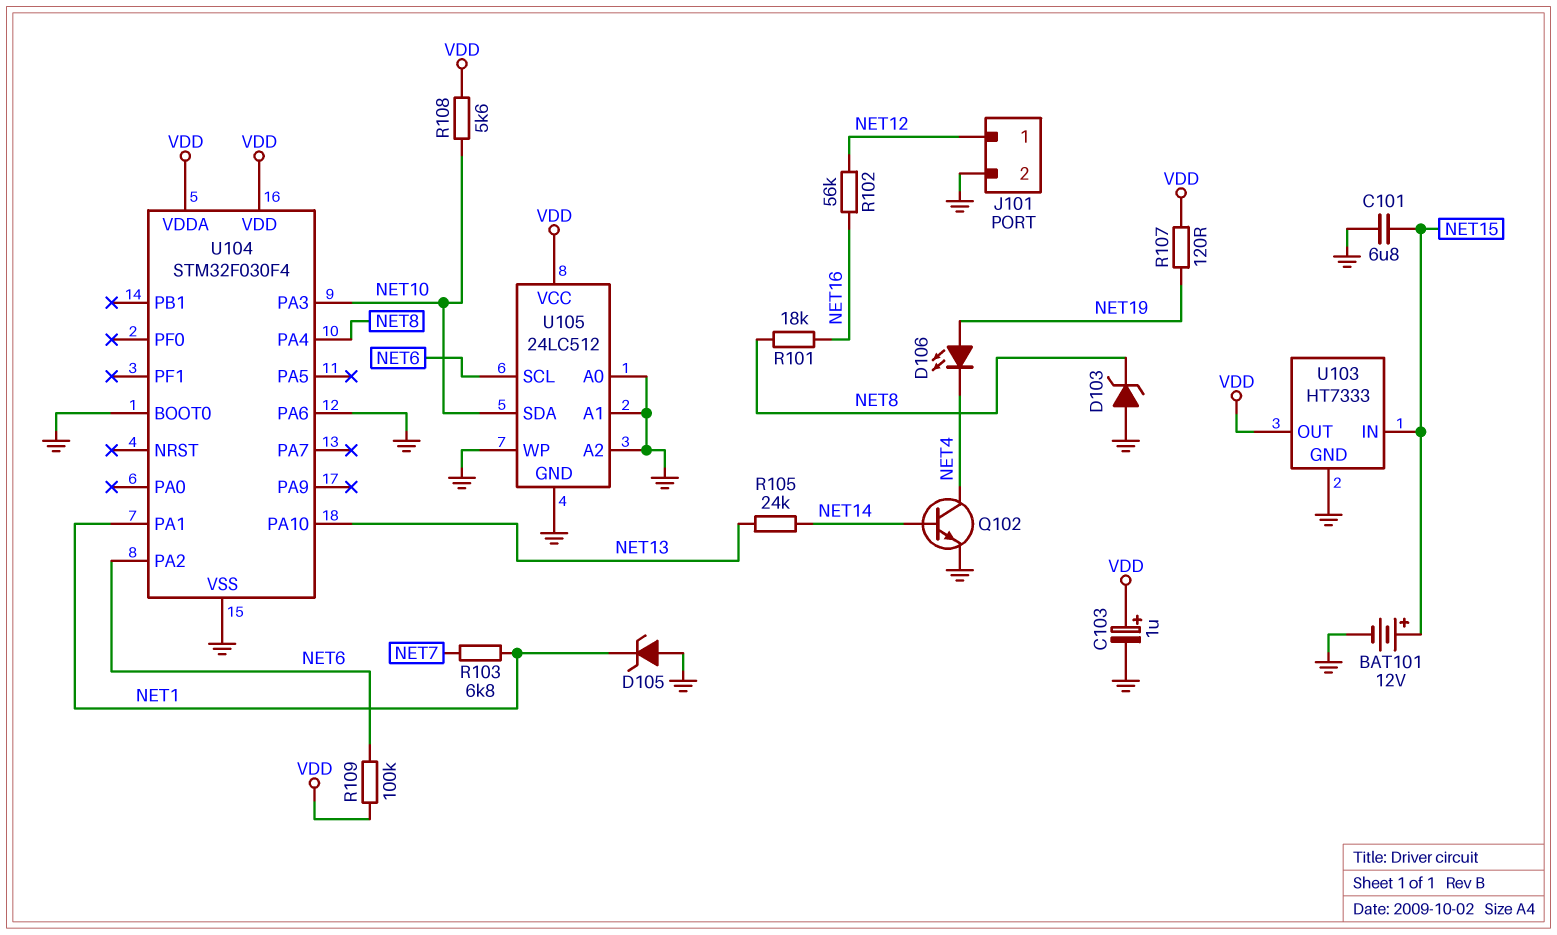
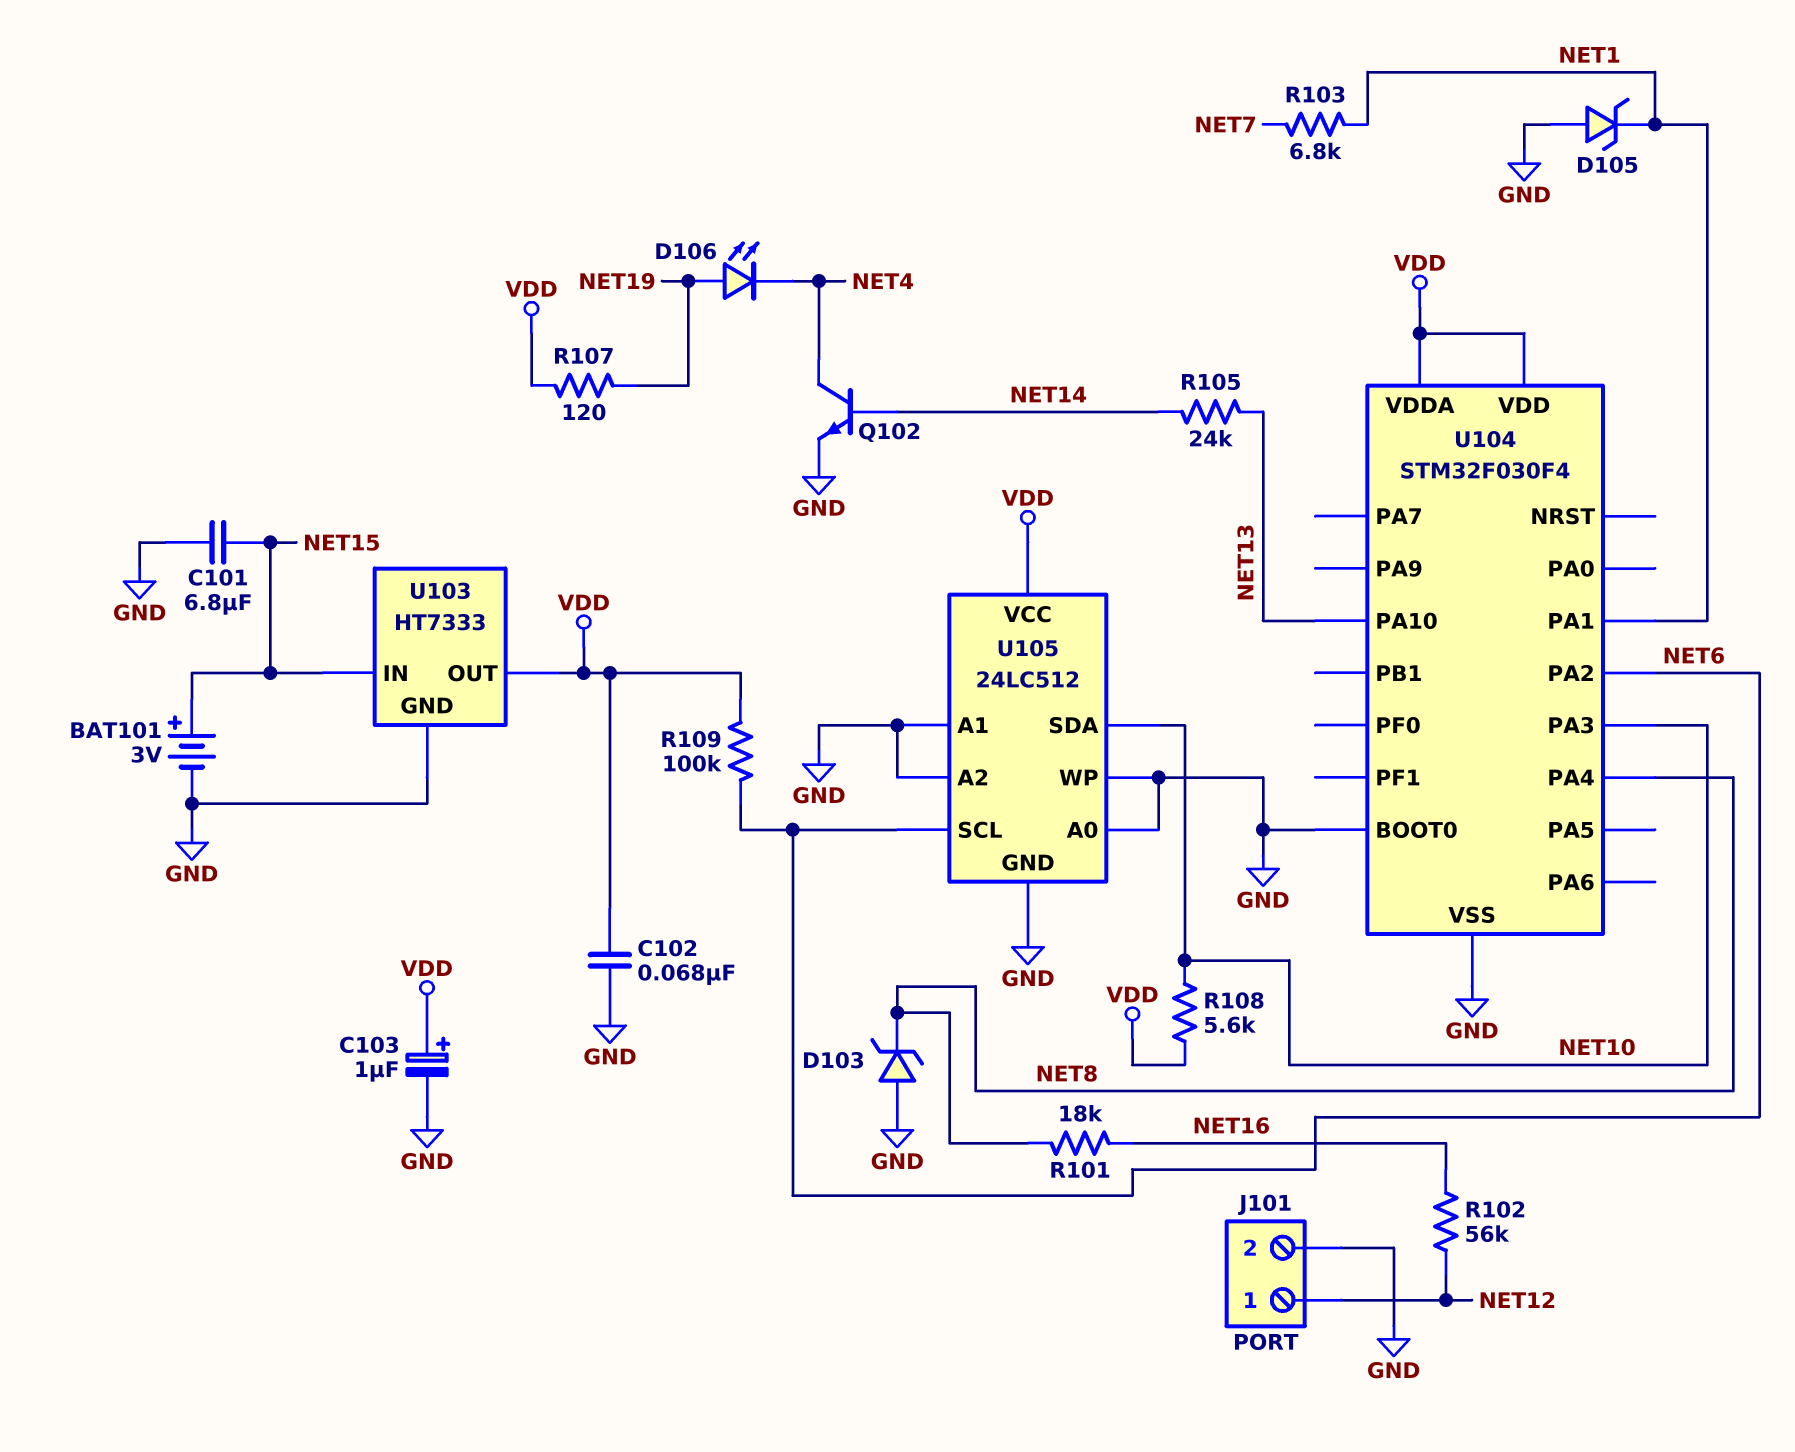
BAT101: 12V (plus NET15, minus GND) -> 3V (plus NET15, minus GND)
C102: none -> 68nF (GND, VDD)
U104 pin PA6: GND -> none

